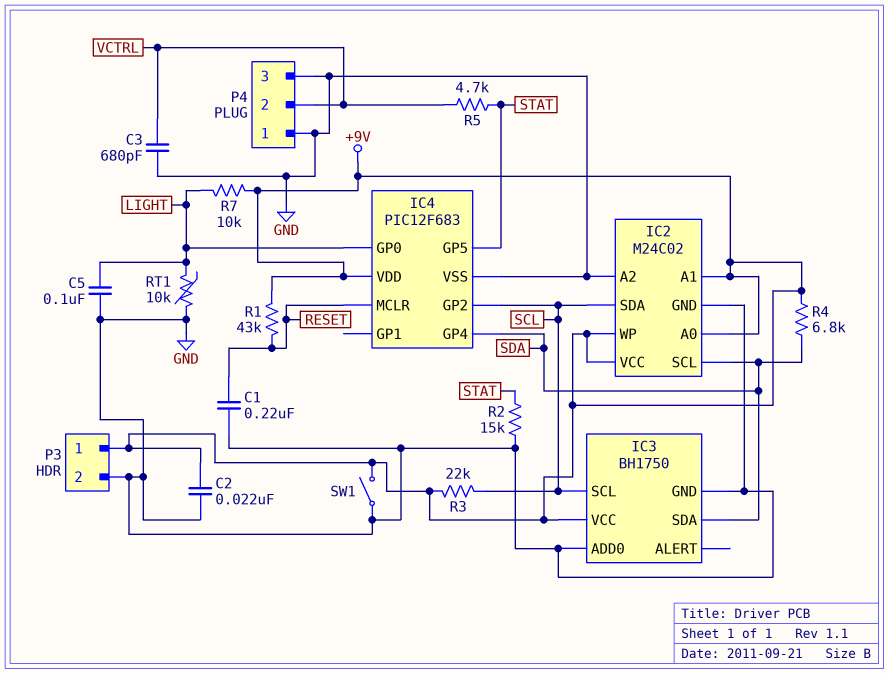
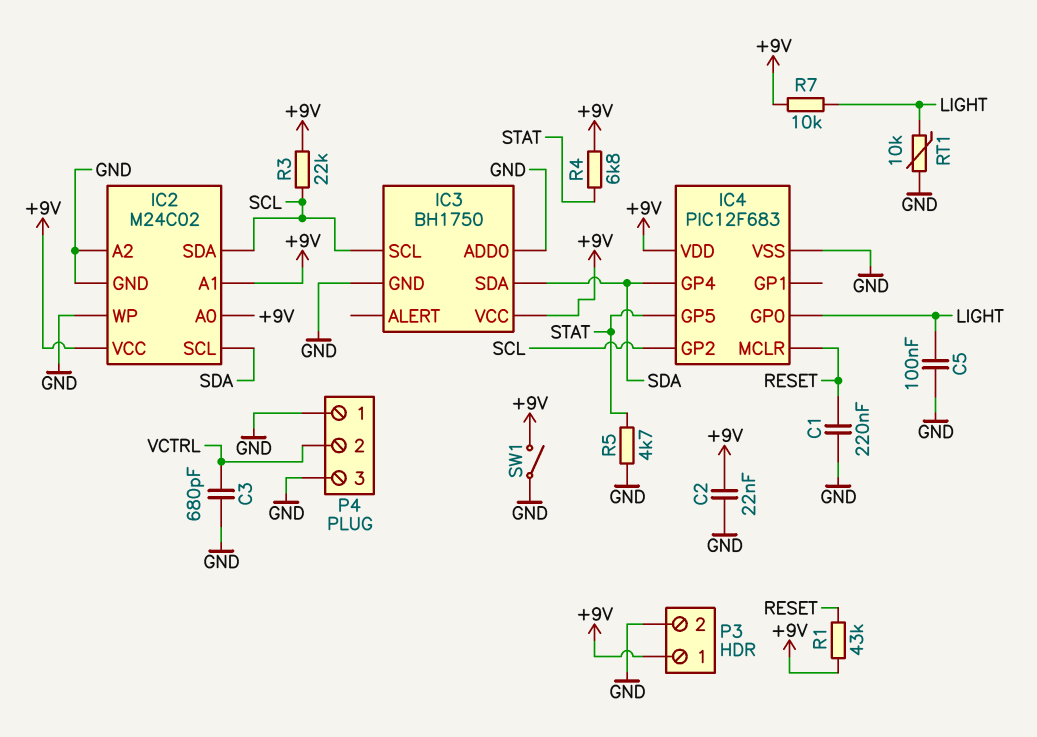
IC2 pin WP: +9V -> GND
R2: 15k (GND, STAT) -> none
R4: 6.8k (+9V, SDA) -> 6.8k (+9V, STAT)
R5: 4.7k (STAT, VCTRL) -> 4.7k (GND, STAT)

